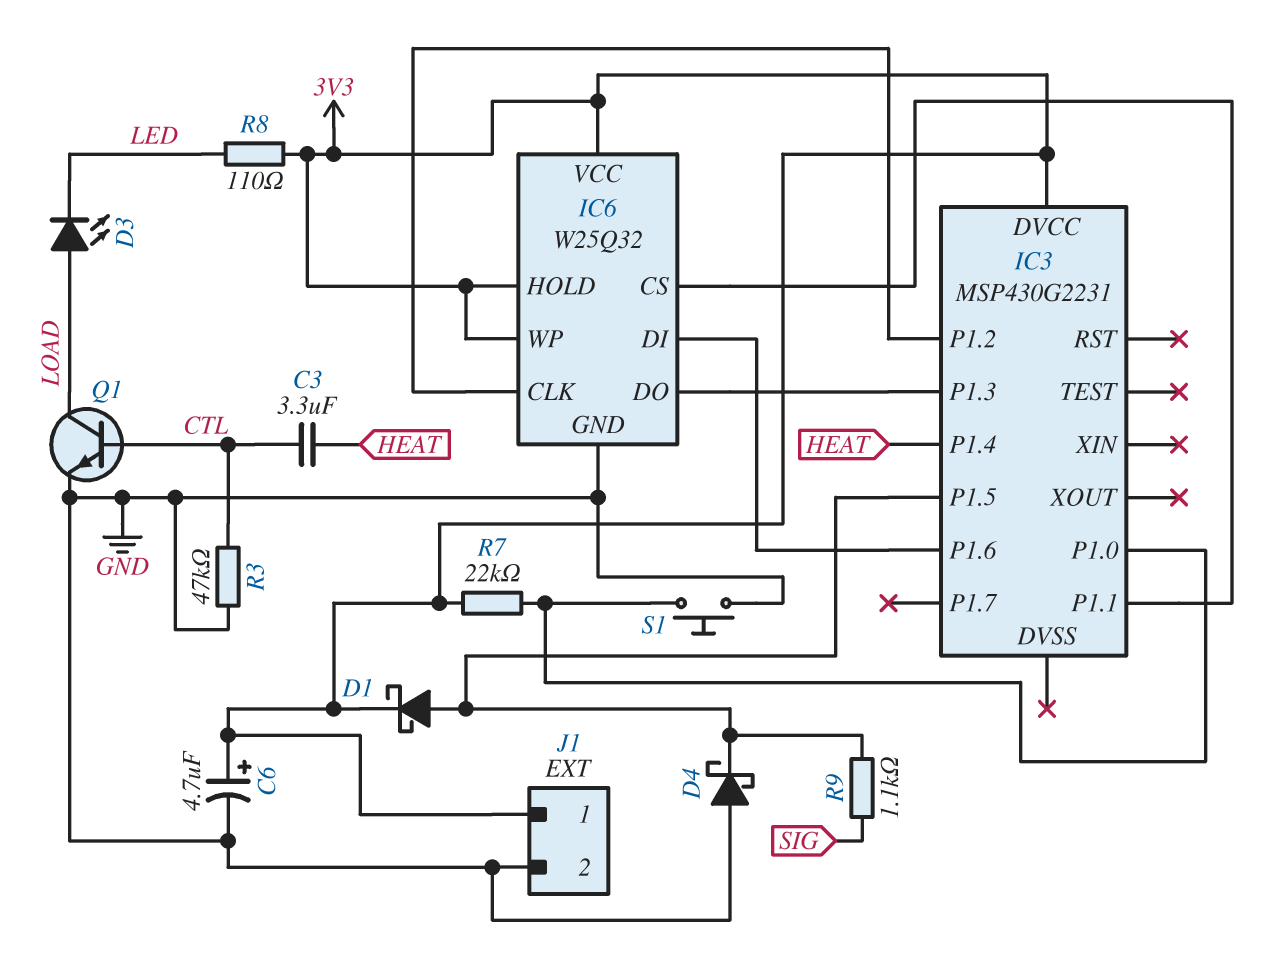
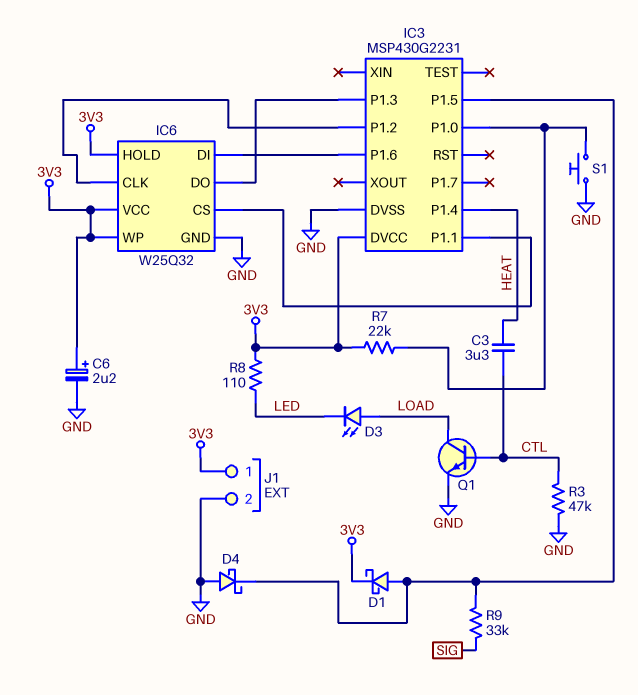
C6: 4.7uF (plus 3V3, minus GND) -> 2.2uF (plus 3V3, minus GND)
IC3 pin DVSS: none -> GND
R9: 1.1k (IC3/P1.5, SIG) -> 33k (IC3/P1.5, SIG)

